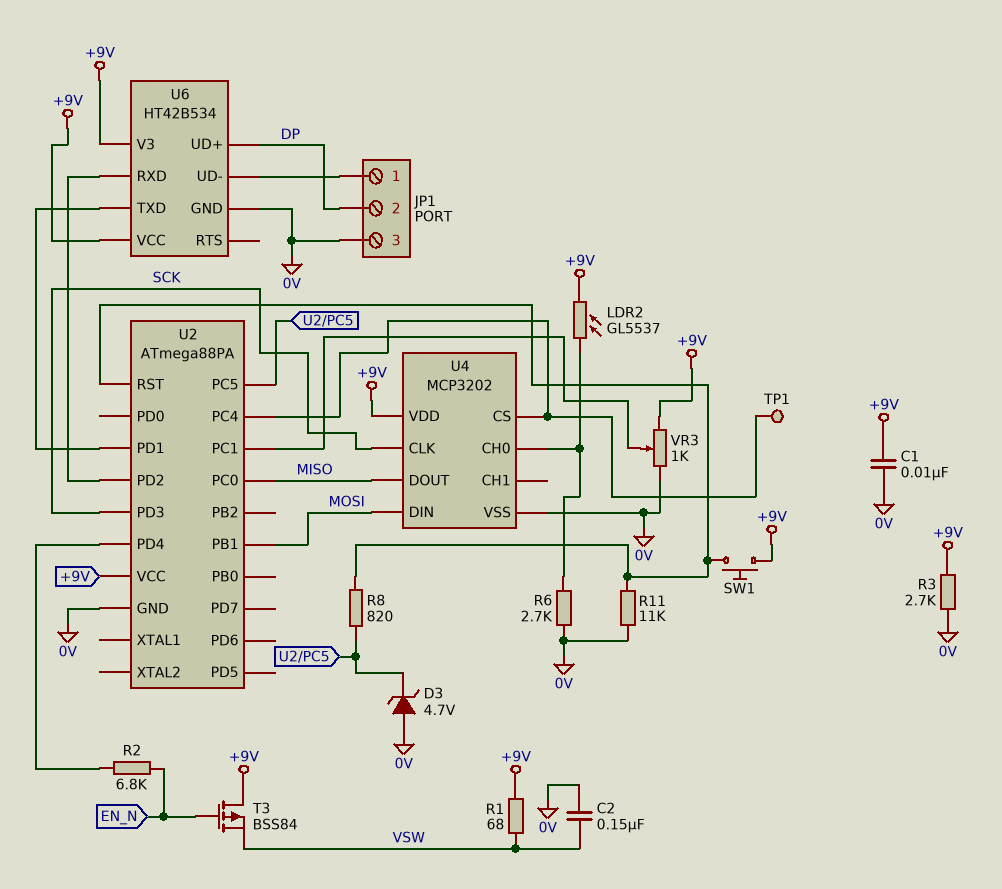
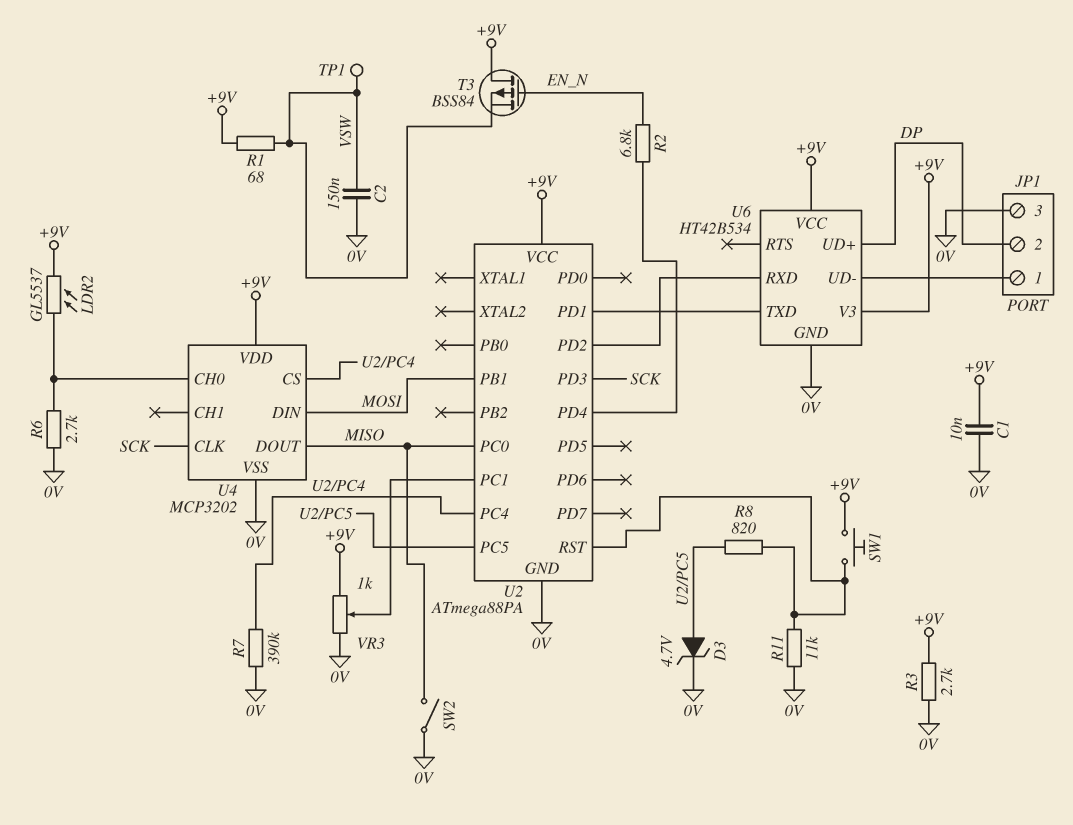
D3: zener 4.7V (A 0V, K U2/PC5) -> zener 4.7V (A U2/PC5, K 0V)
R7: none -> 390k (0V, U2/PC4)
SW2: none -> switch (0V, MISO)
TP1: test point (U2/PC4) -> test point (VSW)

